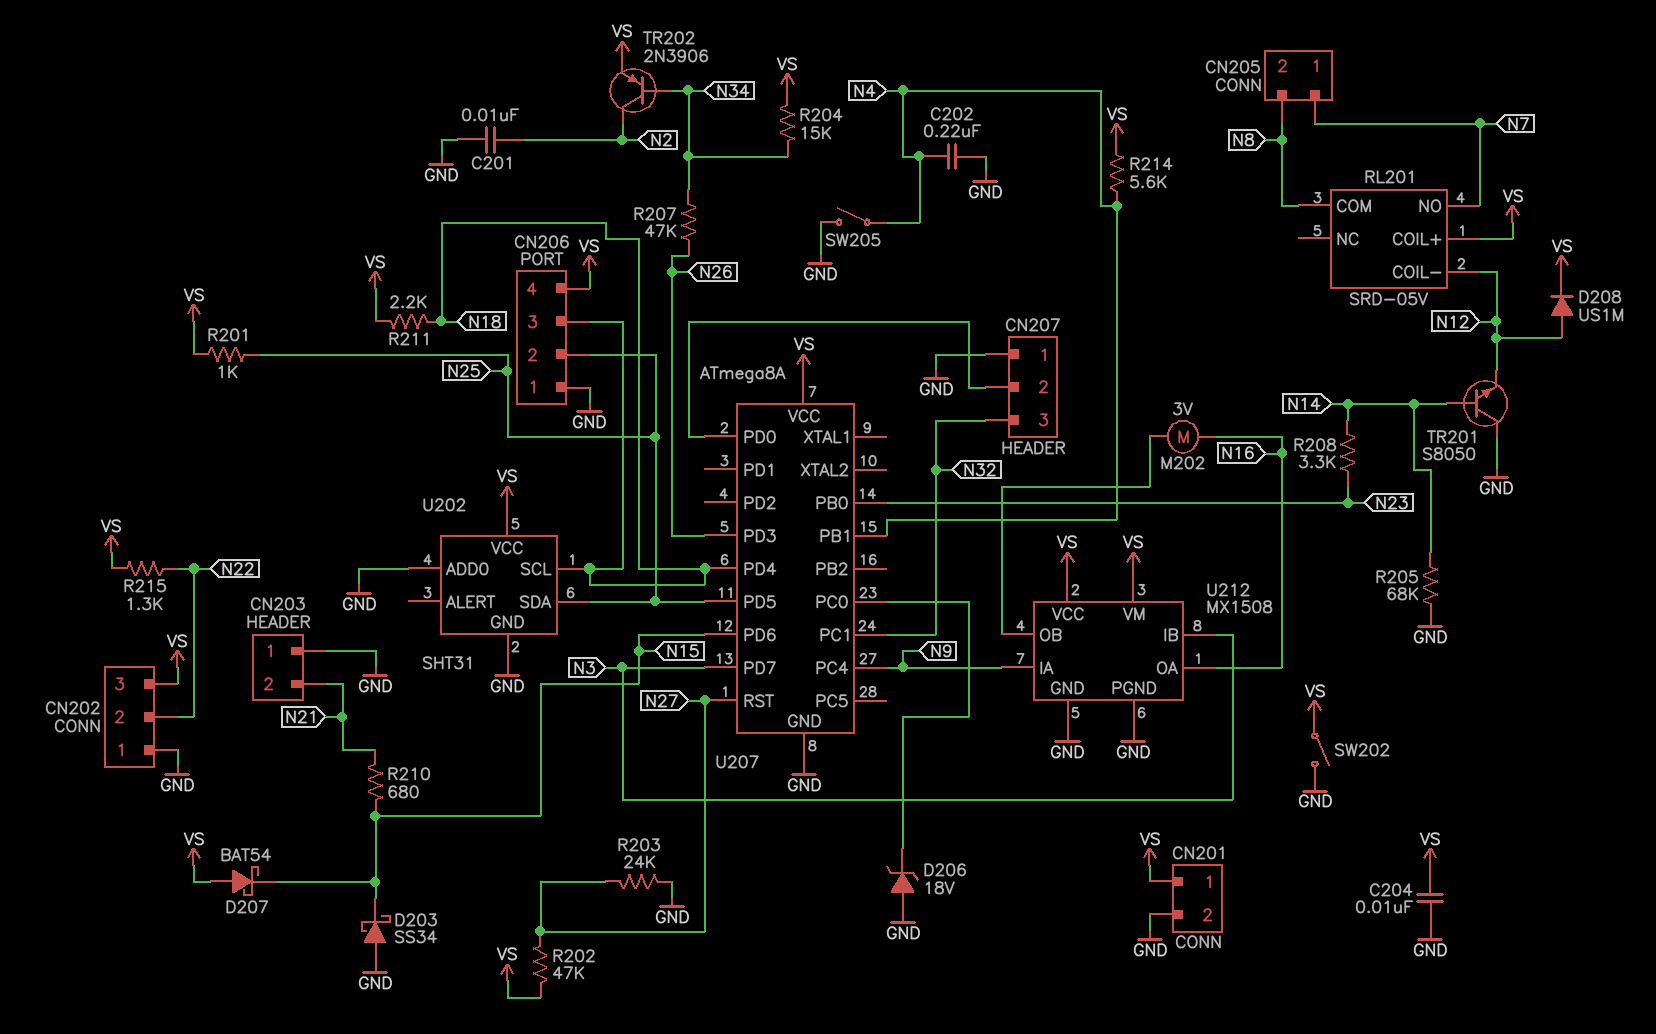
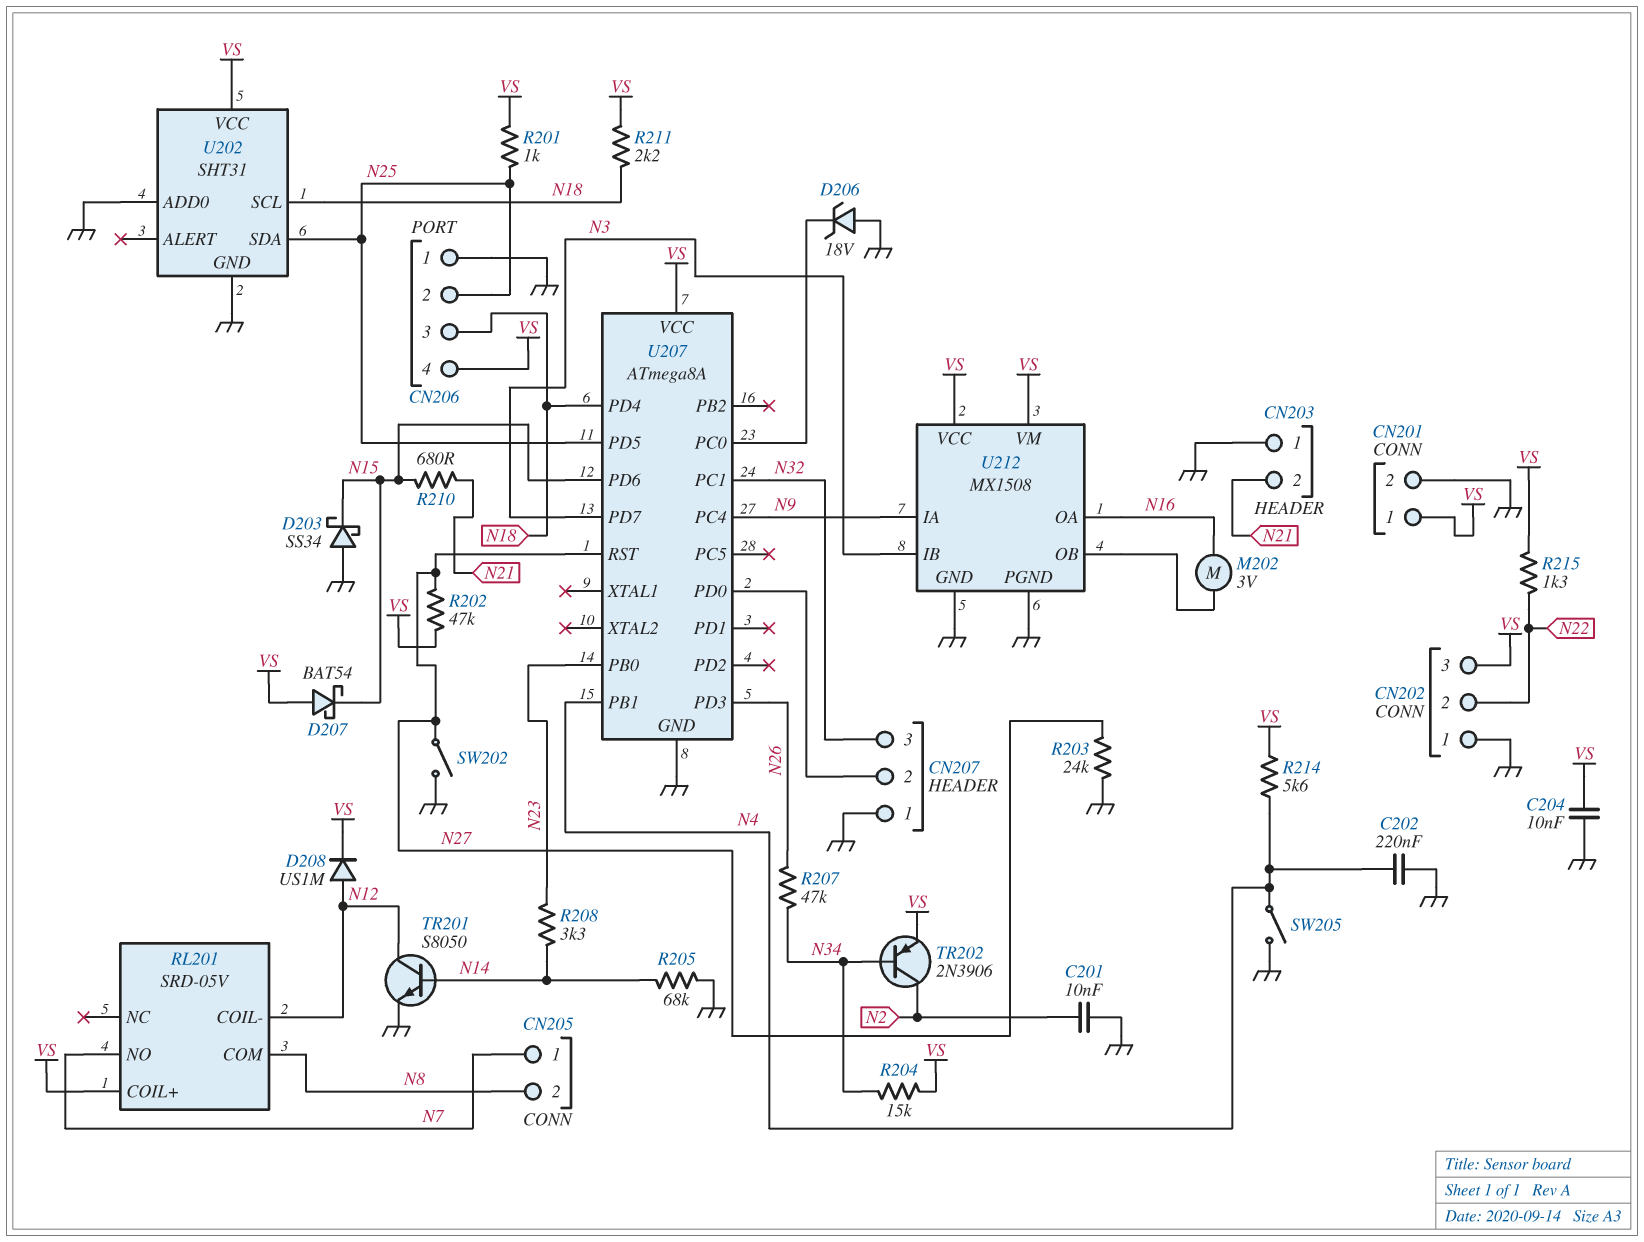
SW202: switch (GND, VS) -> switch (GND, N27)
TR201: NPN S8050 (B N14, C GND, E N12) -> NPN S8050 (B N14, C N12, E GND)

